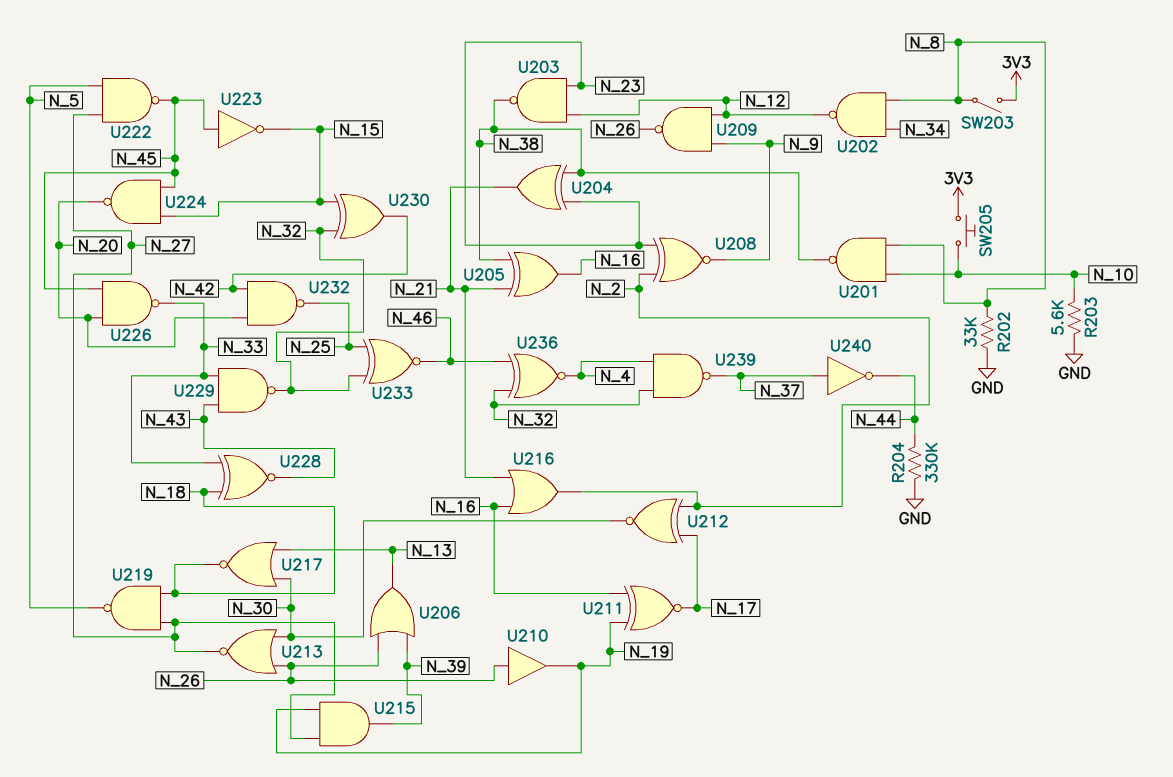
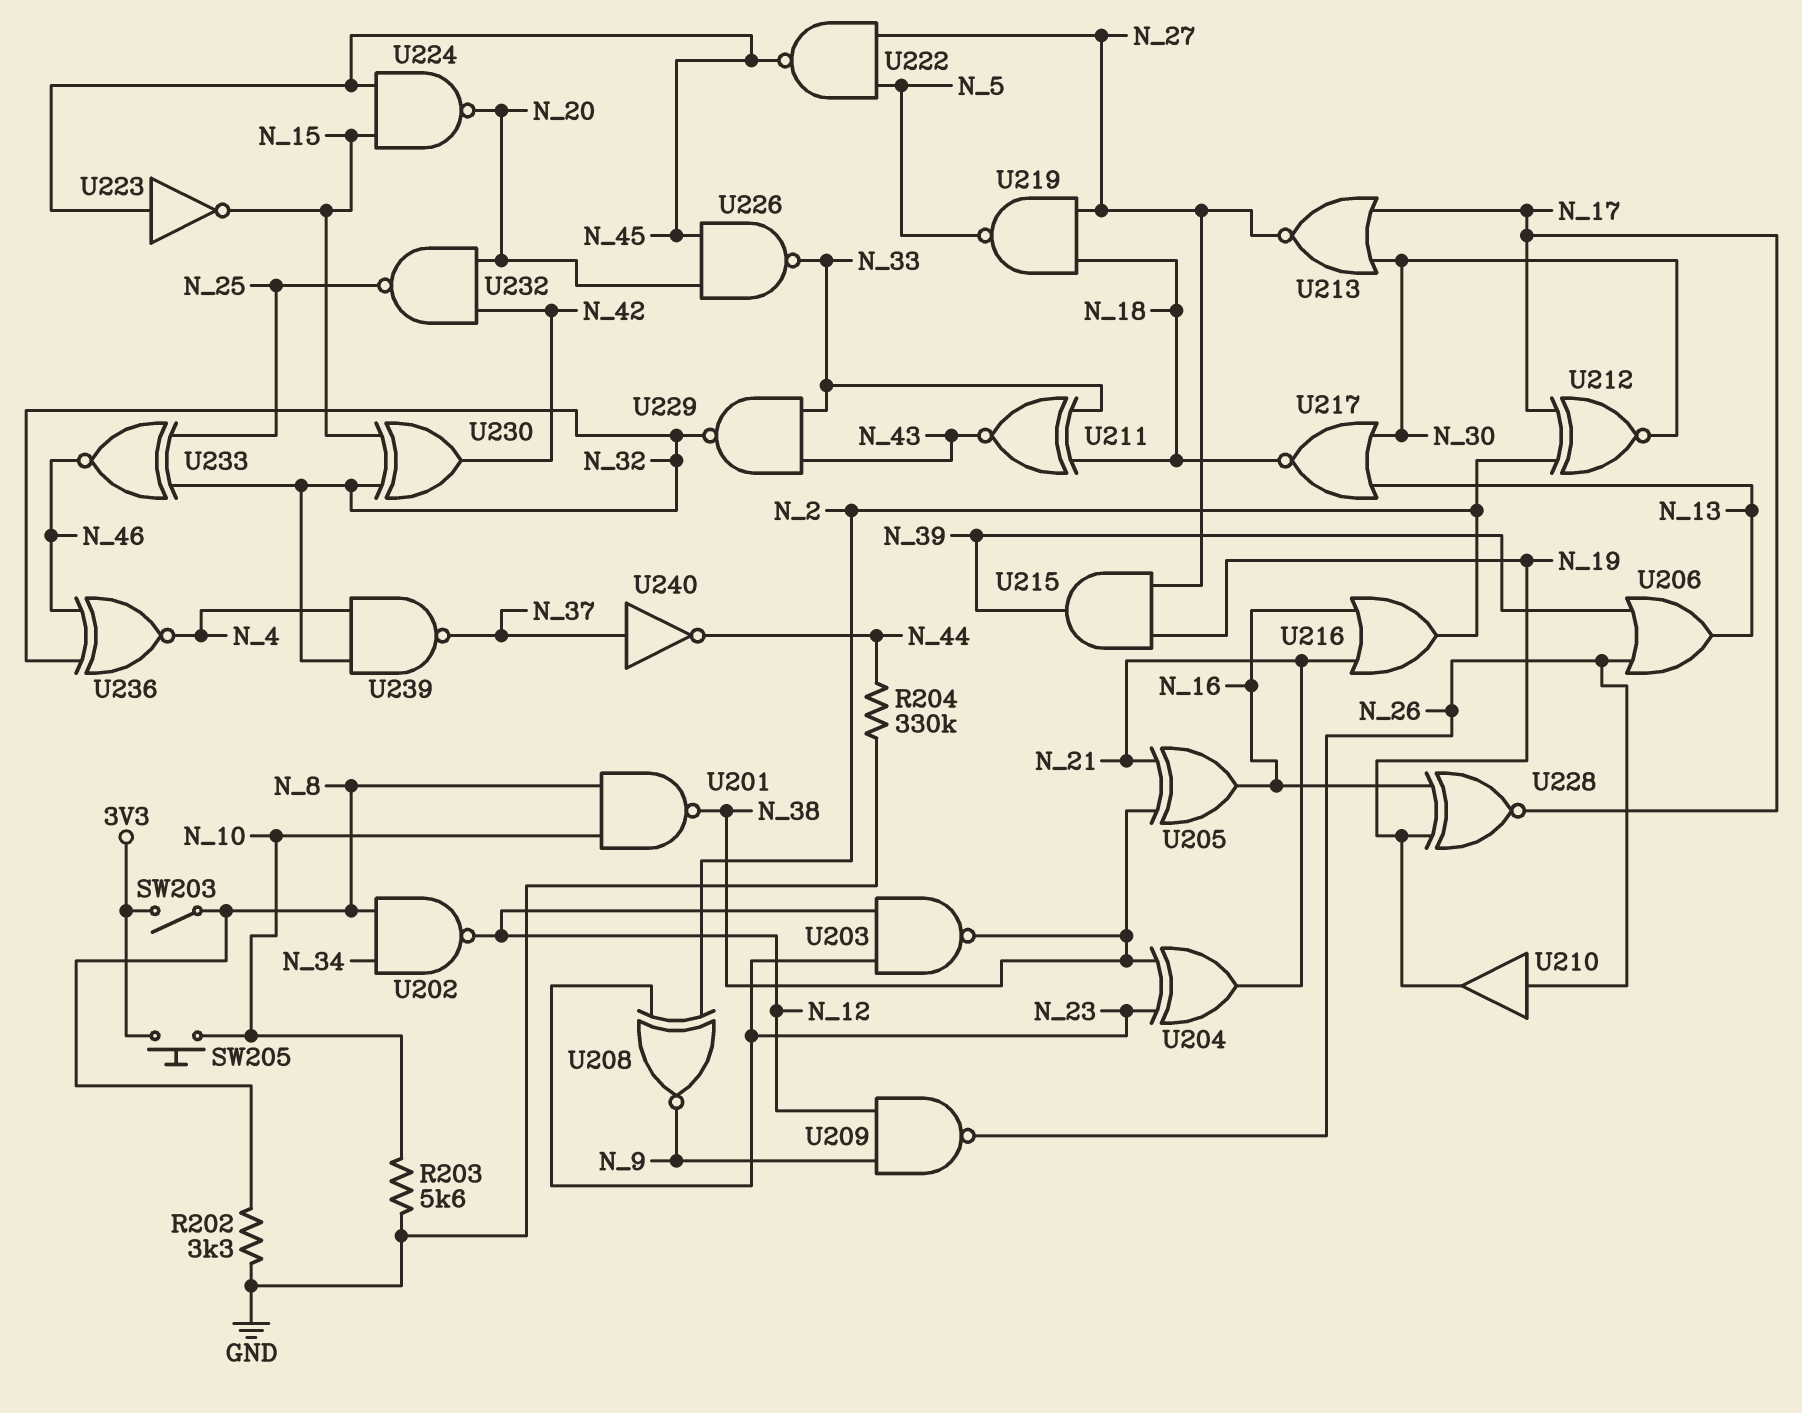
R202: 33k (GND, N_8) -> 3.3k (GND, N_8)
U211: XNOR (in N_16, in N_19, out N_17) -> XNOR (in N_18, in N_33, out N_43)
U213: NOR (in N_26, in N_30, out N_27) -> NOR (in N_17, in N_30, out N_27)
U228: XNOR (in N_18, in N_33, out N_43) -> XNOR (in N_16, in N_19, out N_17)

